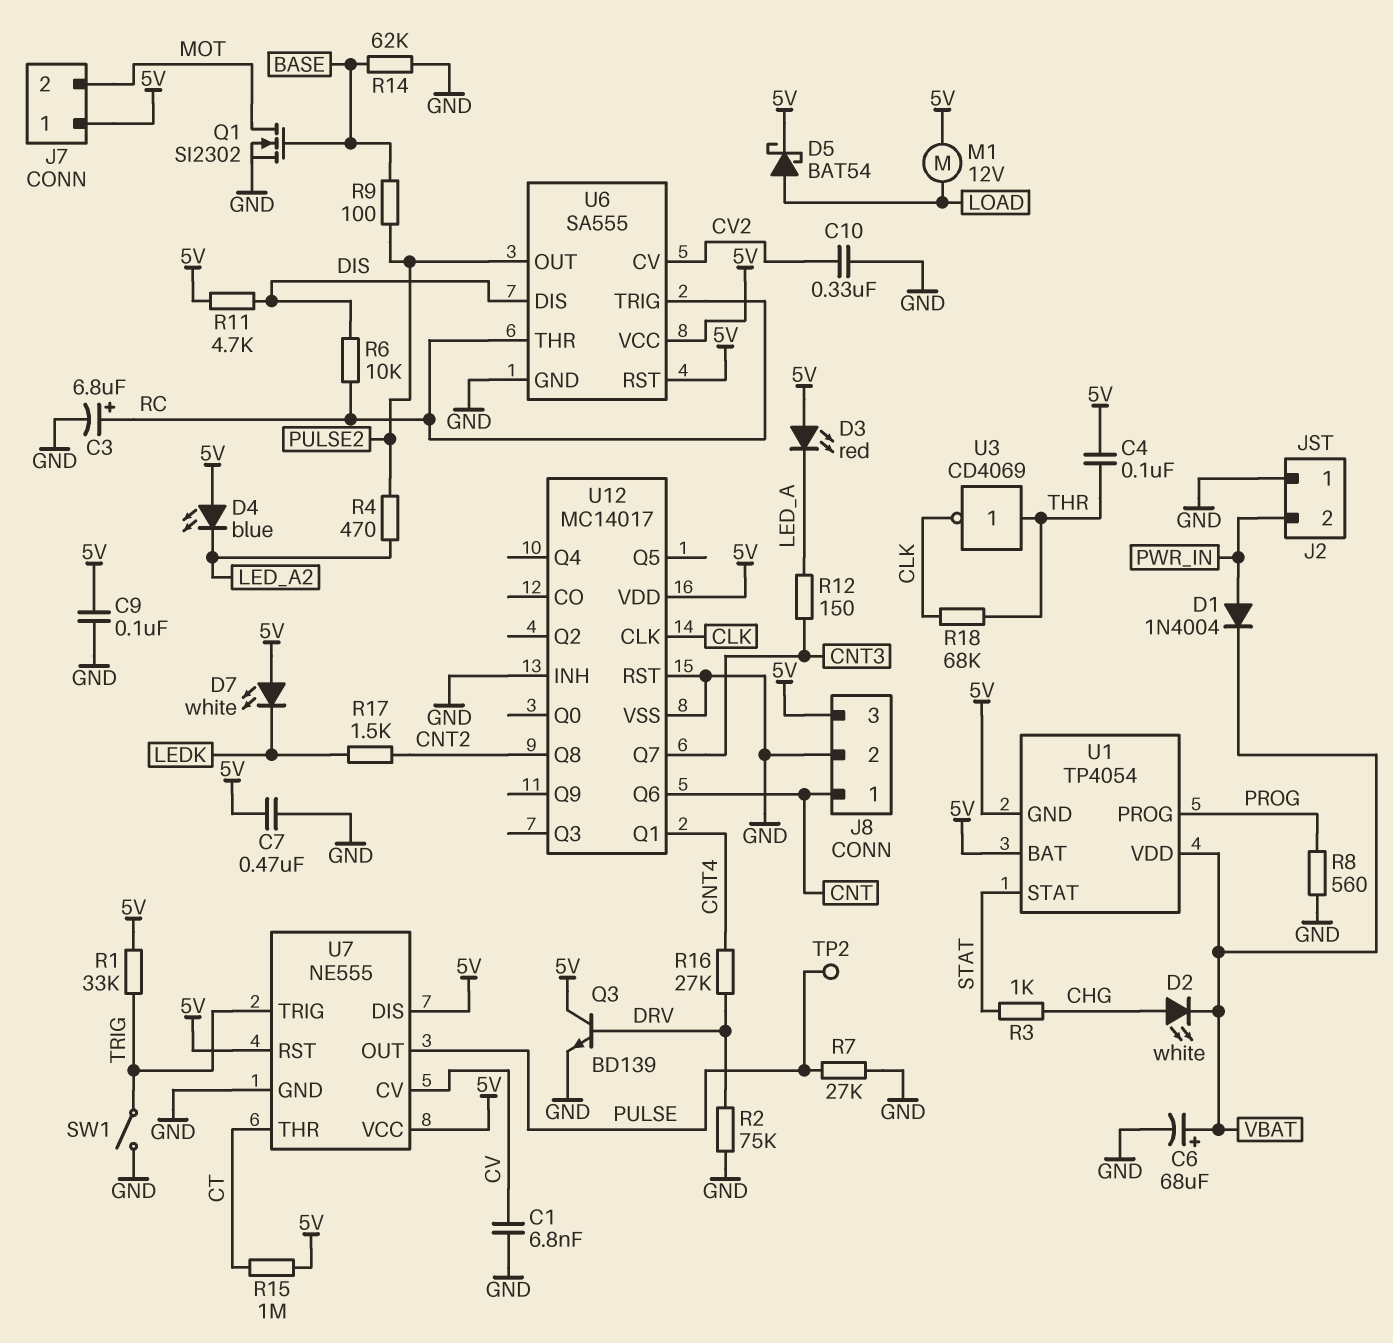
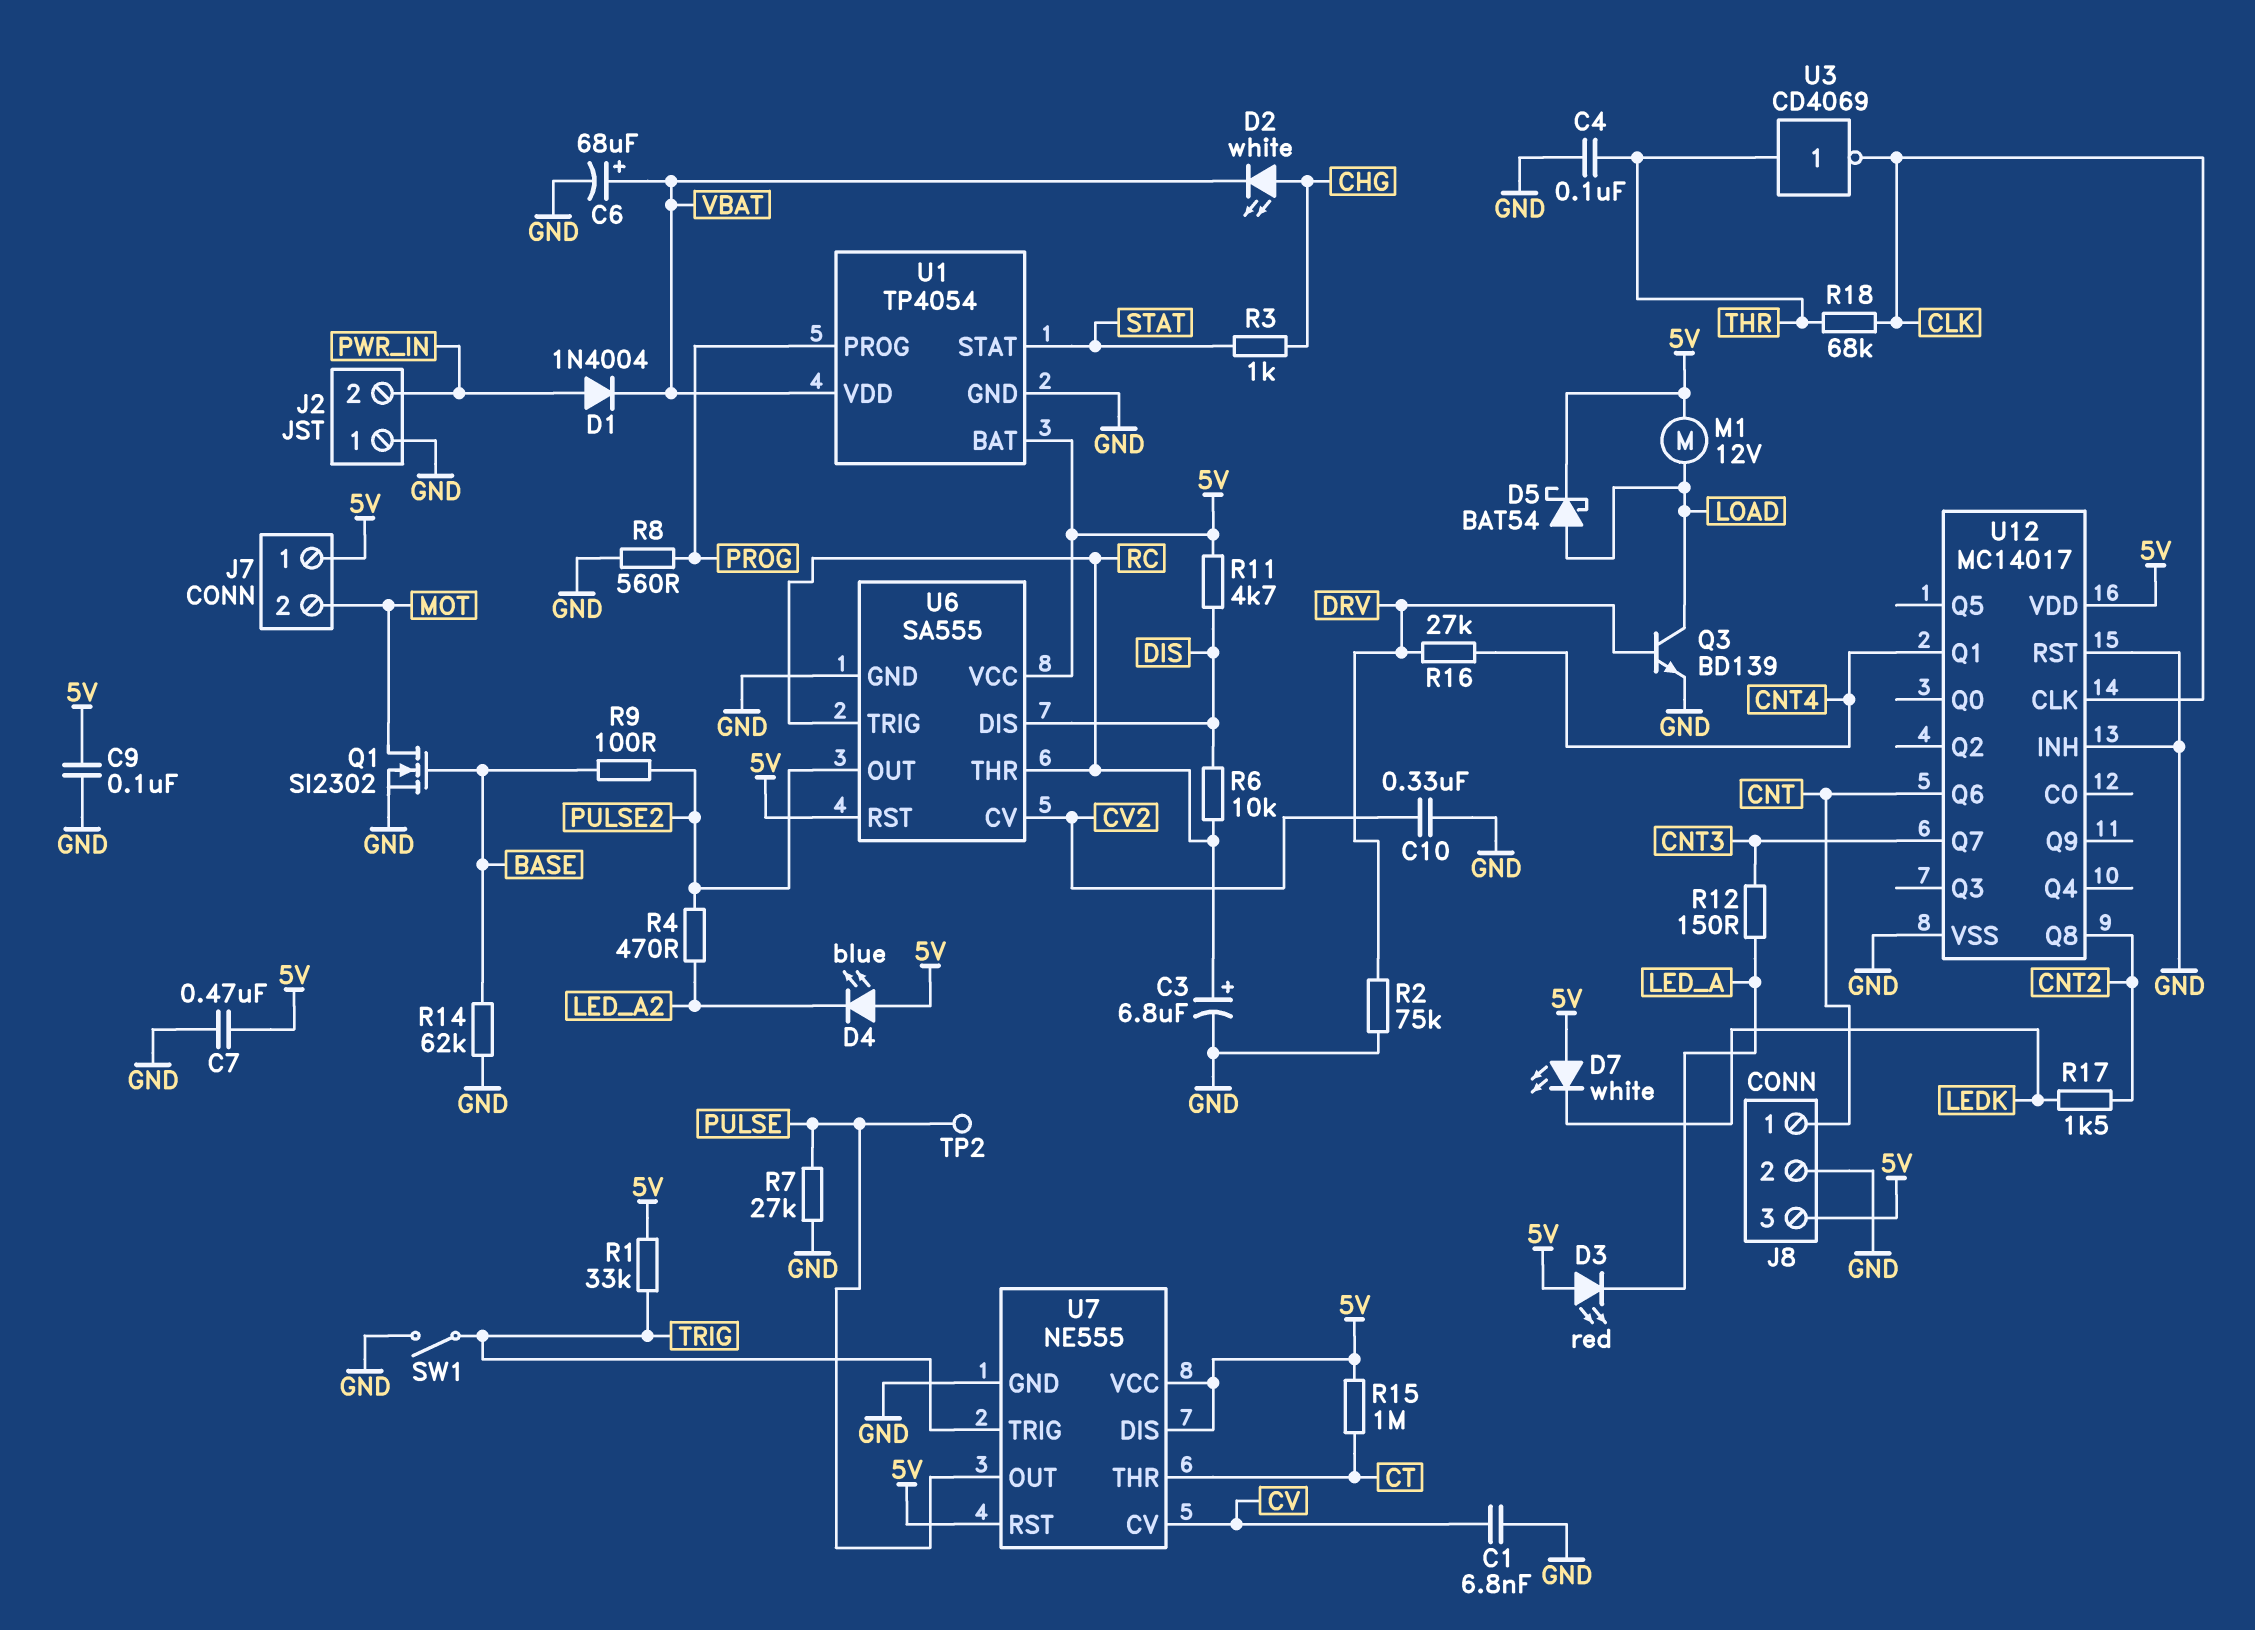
C4: 100nF (5V, THR) -> 100nF (GND, THR)
Q3: NPN BD139 (B DRV, C 5V, E GND) -> NPN BD139 (B DRV, C LOAD, E GND)
U1 pin GND: 5V -> GND

